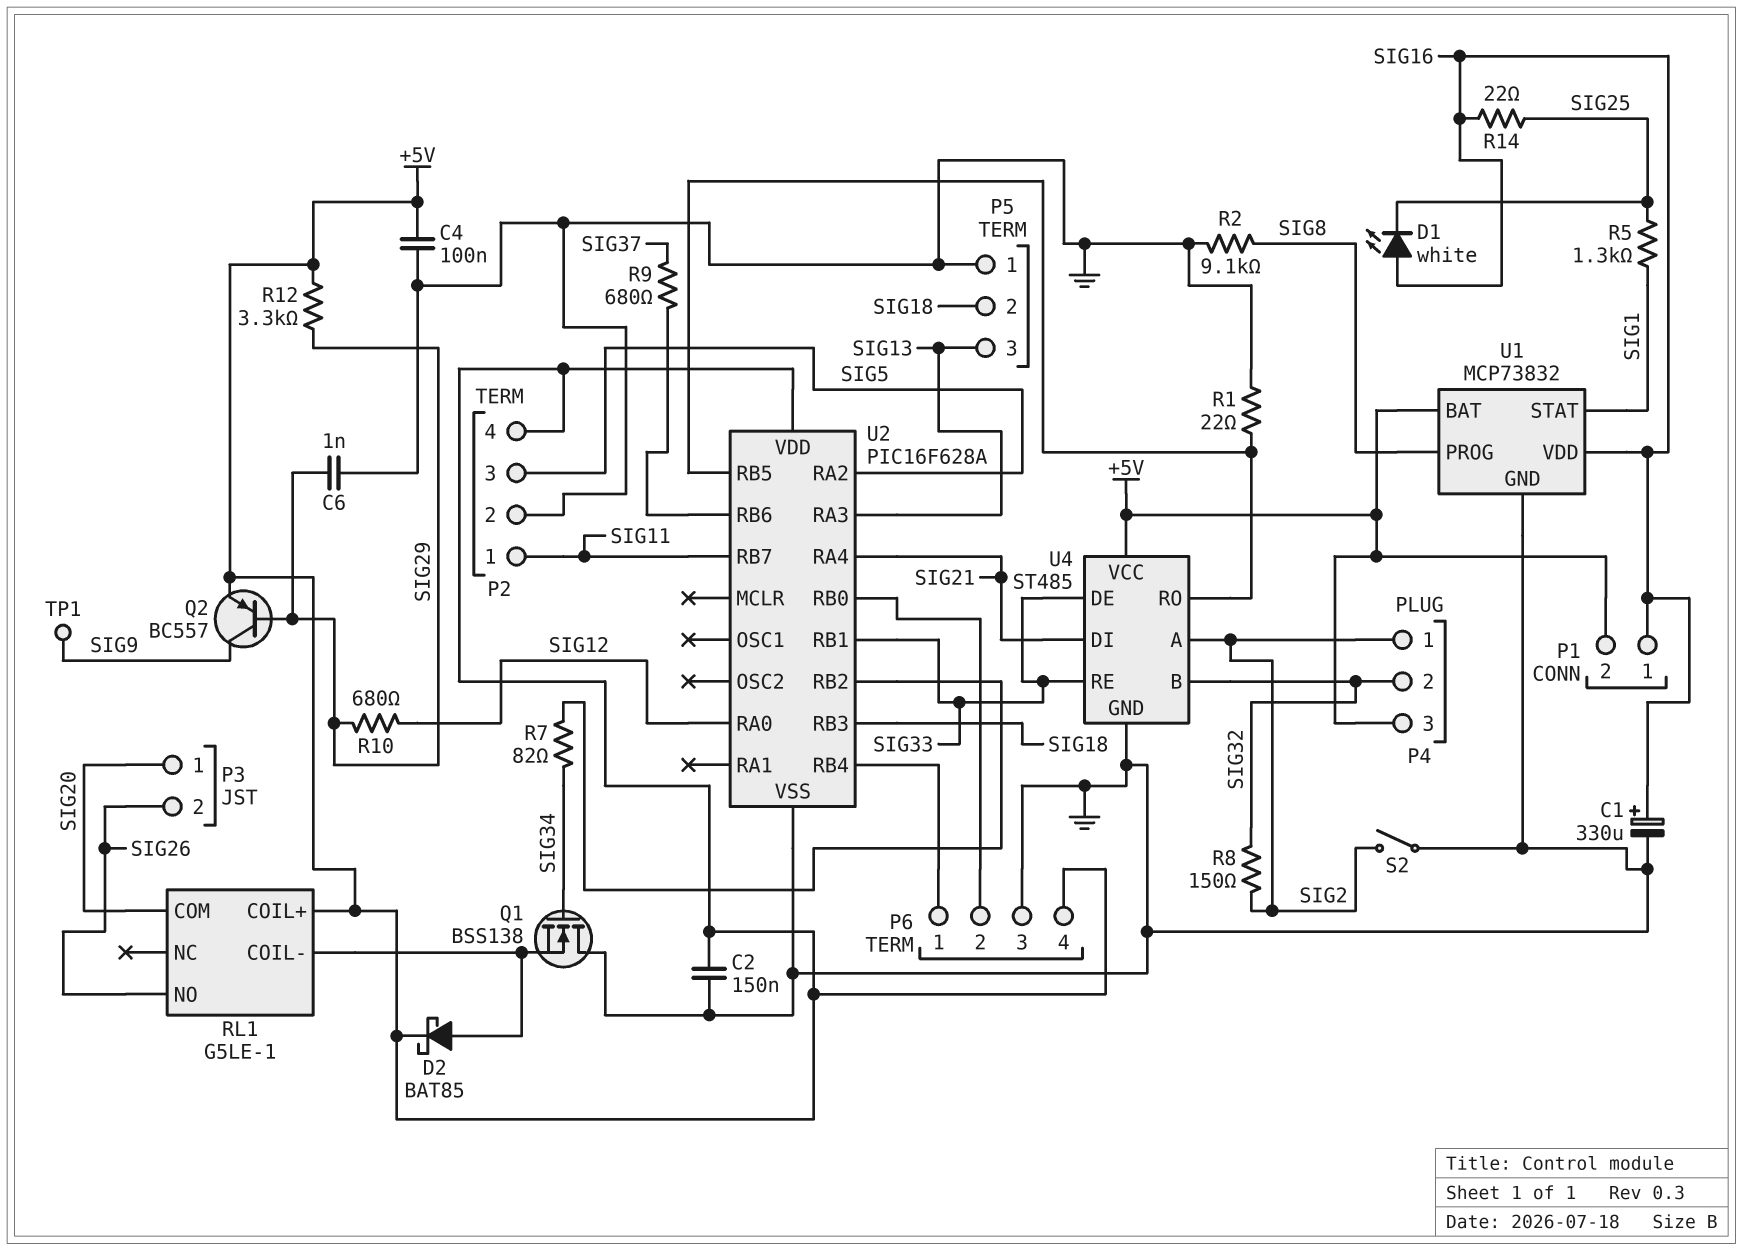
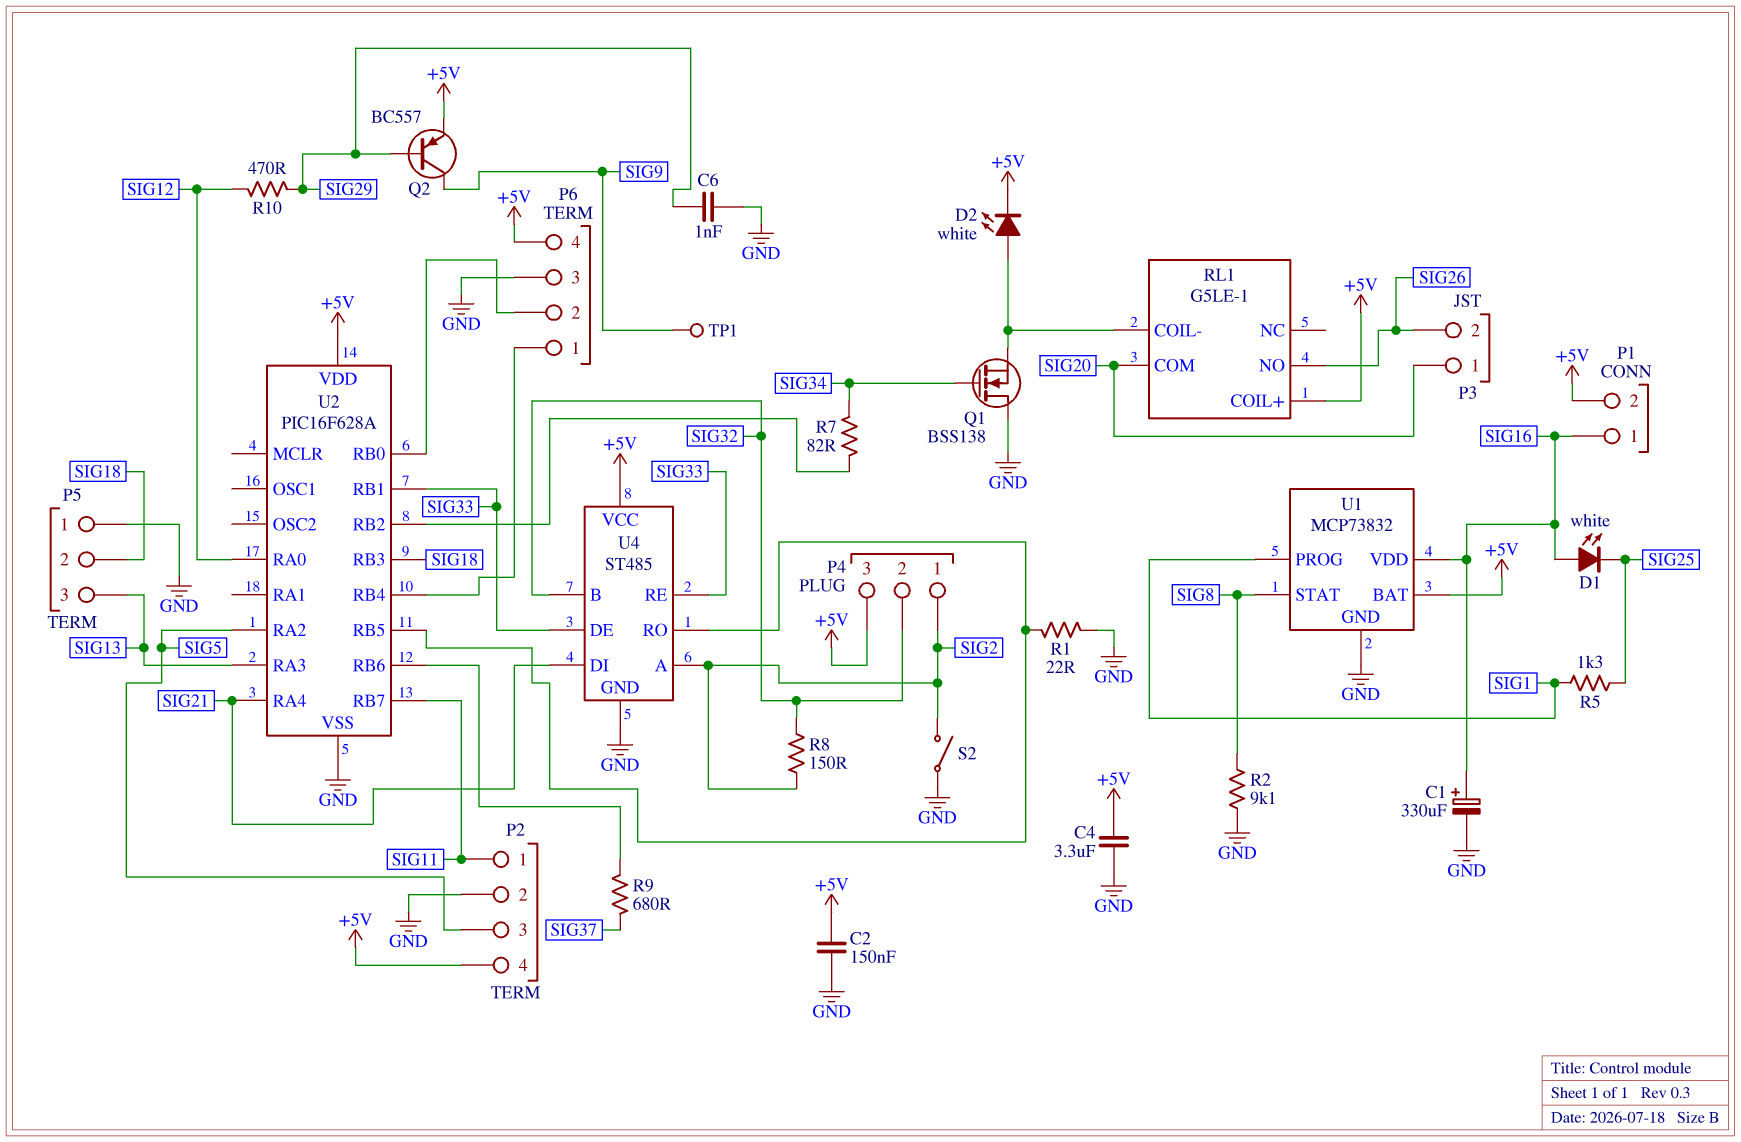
C4: 100nF (+5V, GND) -> 3.3uF (+5V, GND)
D2: schottky BAT85 (A RL1/COIL-, K +5V) -> LED white (A RL1/COIL-, K +5V)
R10: 680 (SIG12, SIG29) -> 470 (SIG12, SIG29)
R12: 3.3k (+5V, SIG29) -> none
R14: 22 (SIG16, SIG25) -> none
U1 pin PROG: SIG8 -> SIG1
U1 pin STAT: SIG1 -> SIG8

